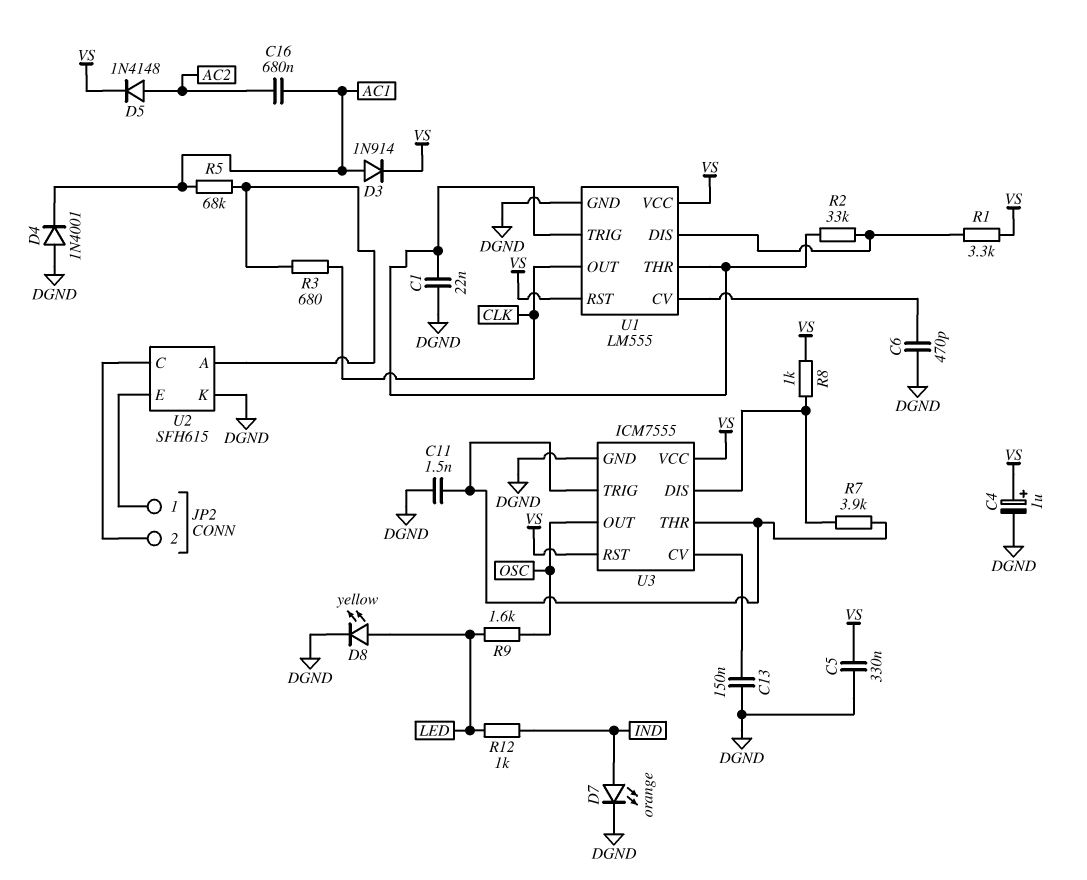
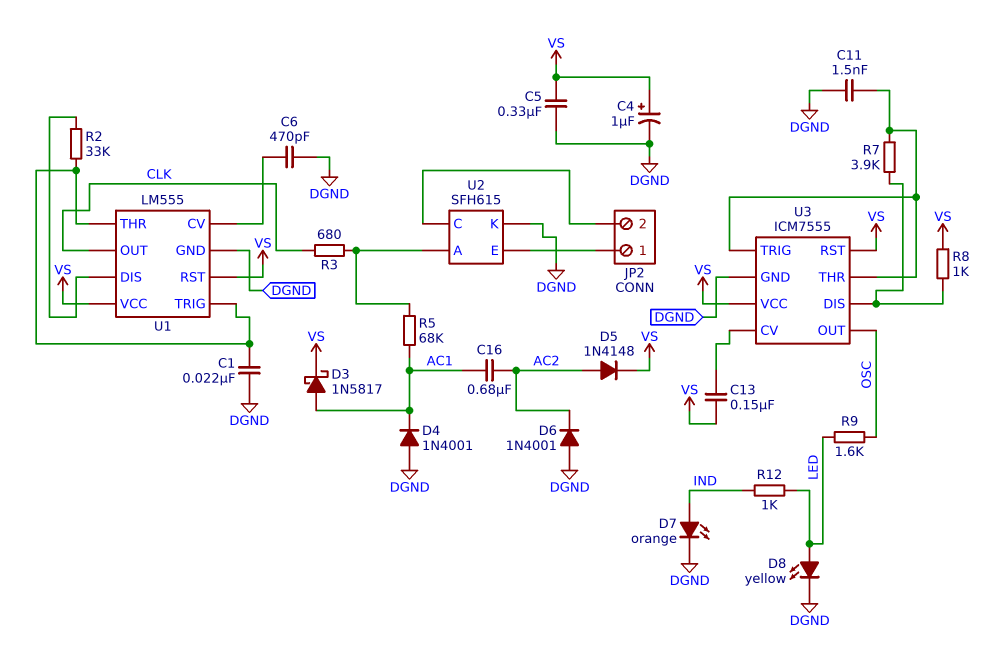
C13: 150nF (DGND, U3/CV) -> 150nF (U3/CV, VS)
D3: diode 1N914 (A AC1, K VS) -> schottky 1N5817 (A AC1, K VS)
D6: none -> diode 1N4001 (A DGND, K AC2)
R1: 3.3k (U1/DIS, VS) -> none

